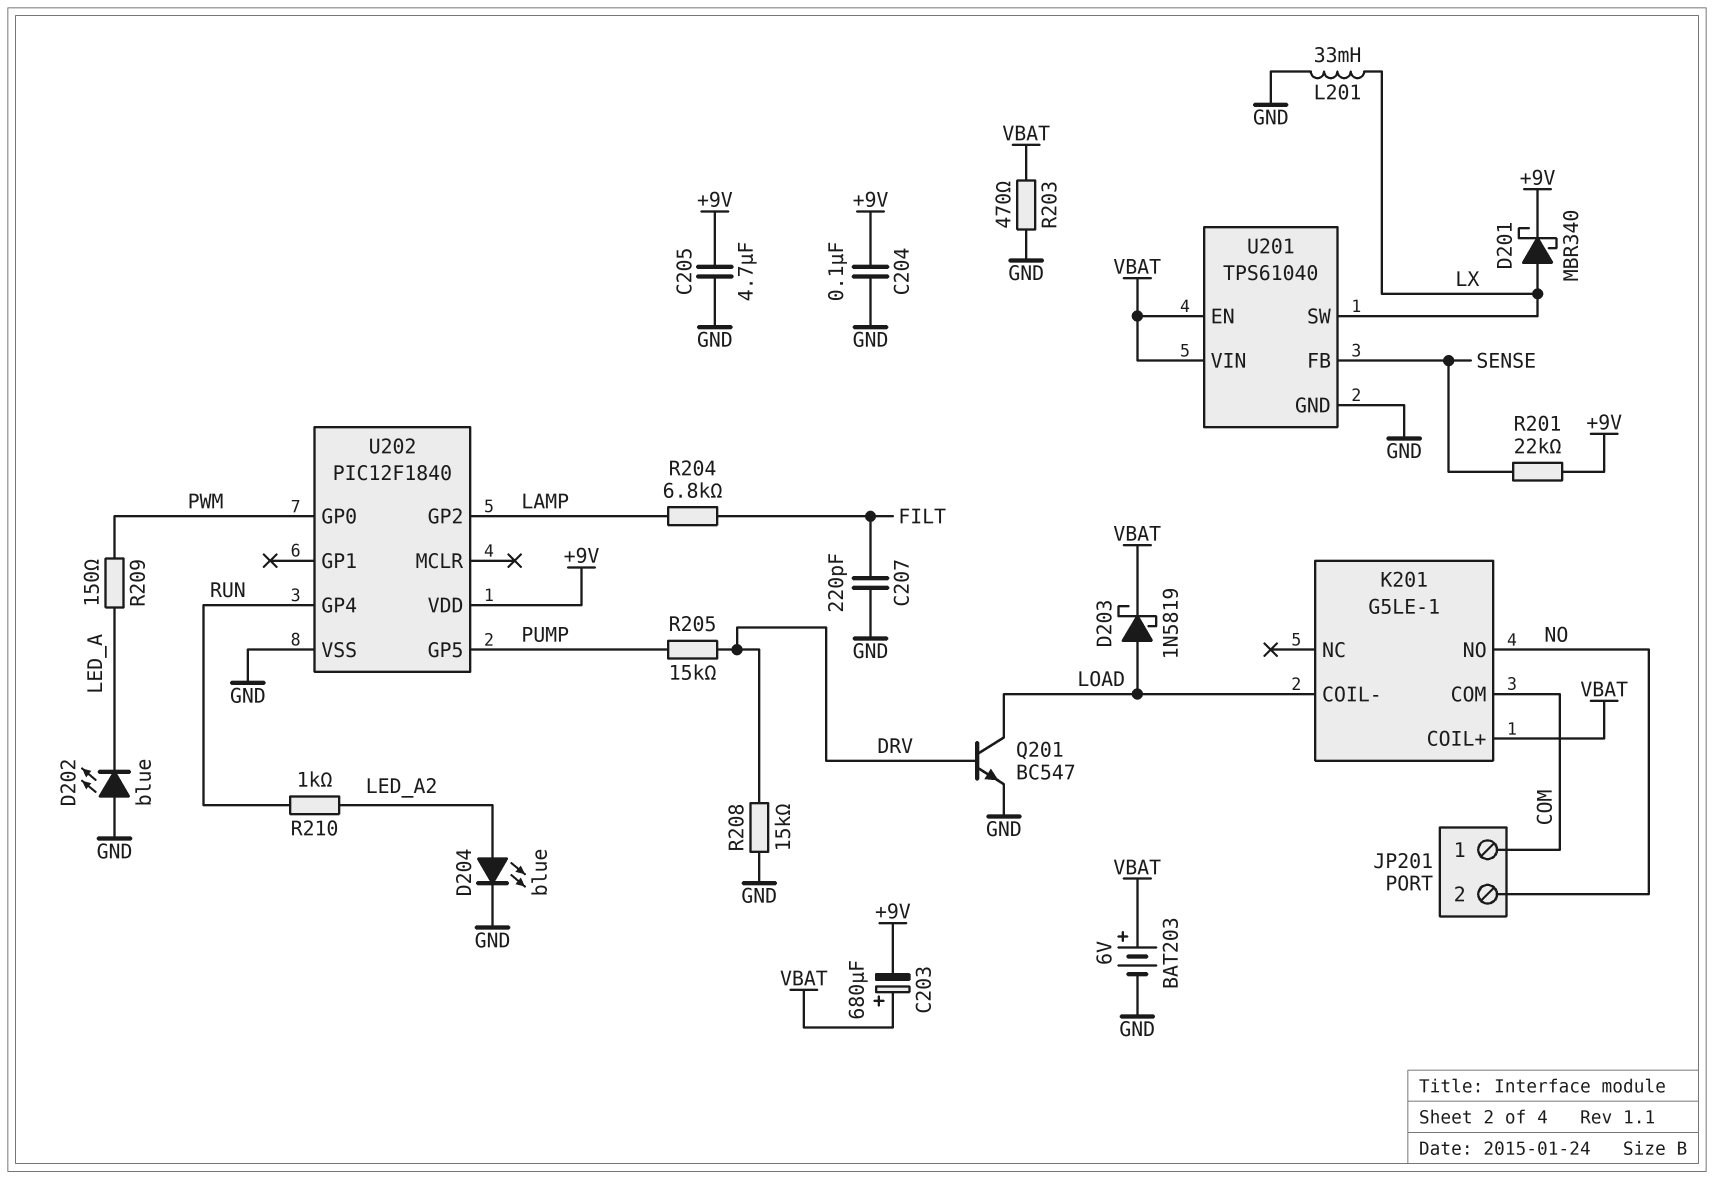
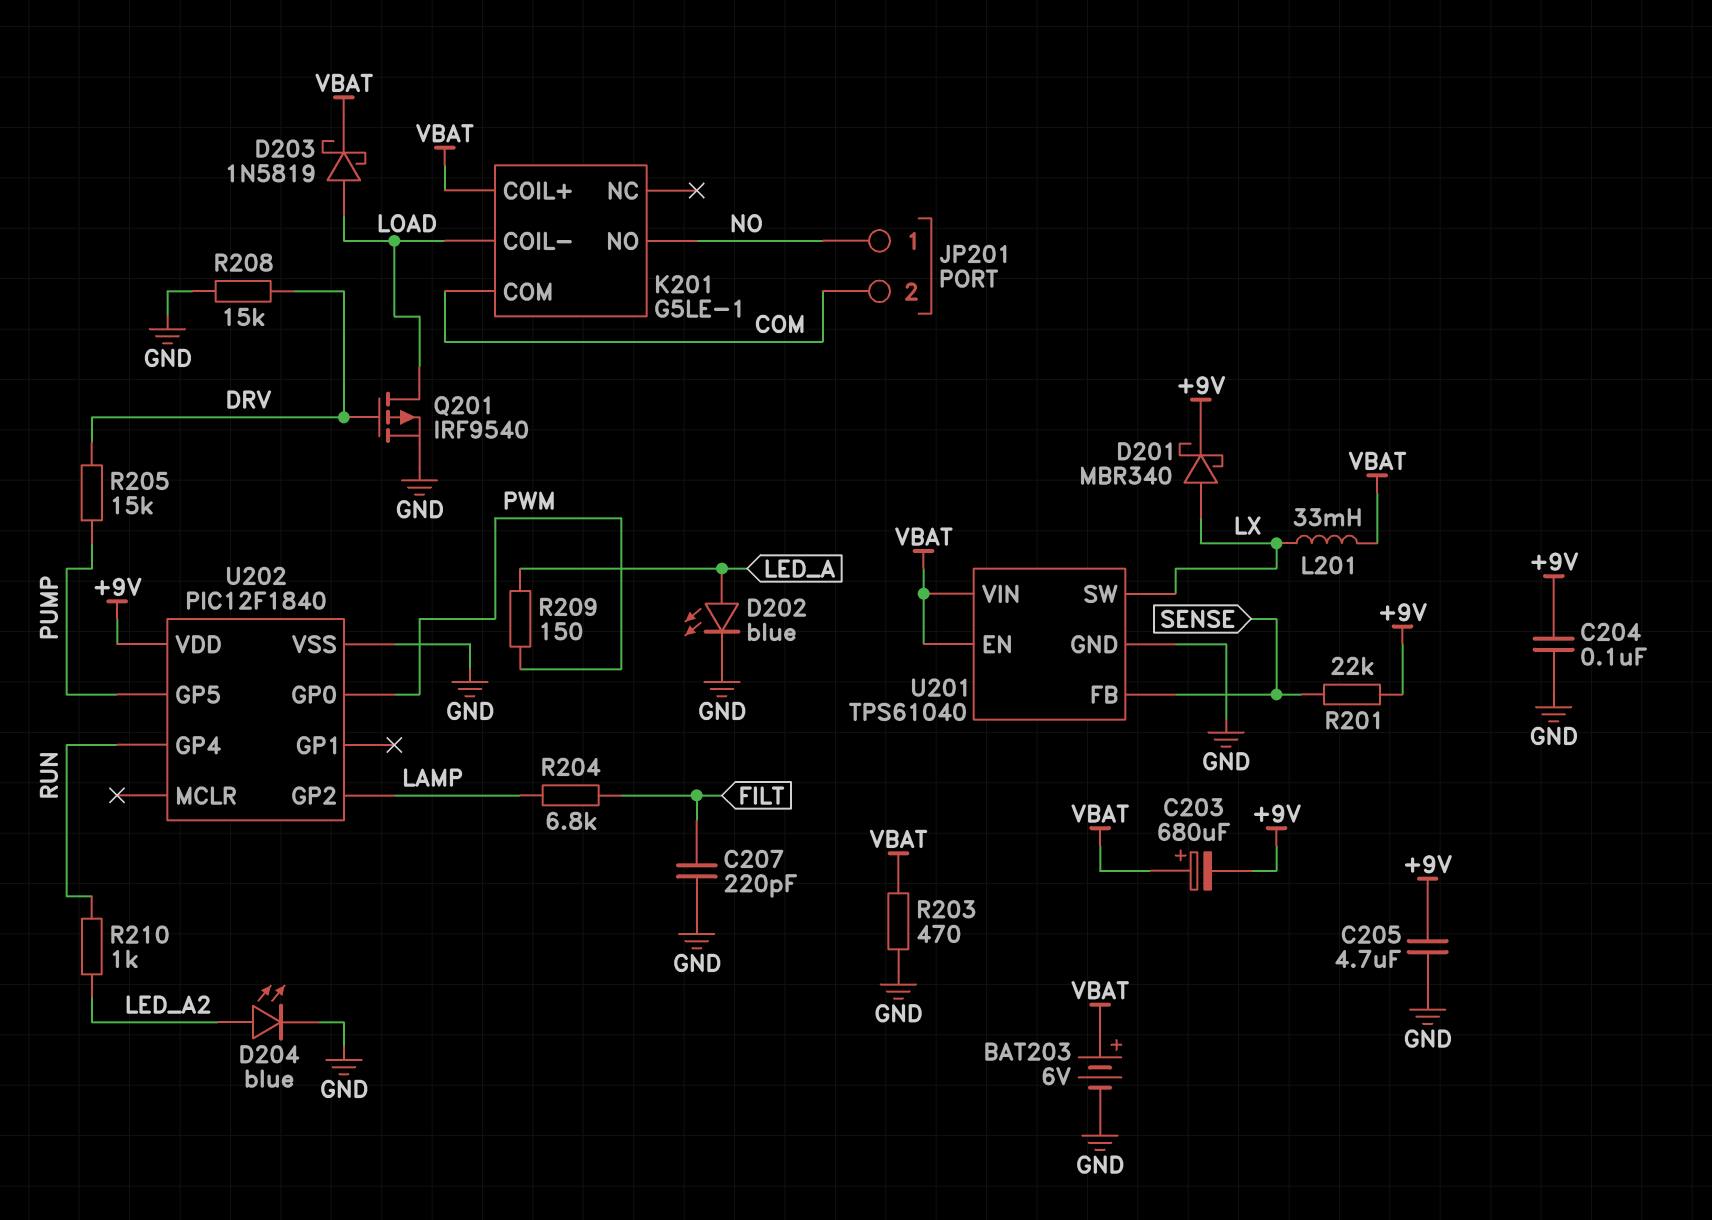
D202: LED blue (A GND, K LED_A) -> LED blue (A LED_A, K GND)
JP201 pin 1: COM -> NO
JP201 pin 2: NO -> COM
L201: 33mH (GND, LX) -> 33mH (LX, VBAT)
Q201: NPN BC547 (B DRV, C LOAD, E GND) -> PMOS IRF9540 (G DRV, D LOAD, S GND)

